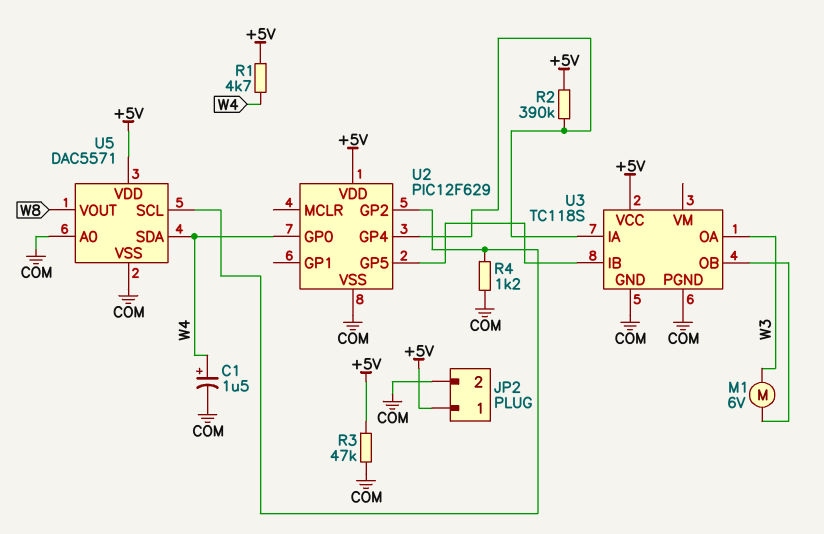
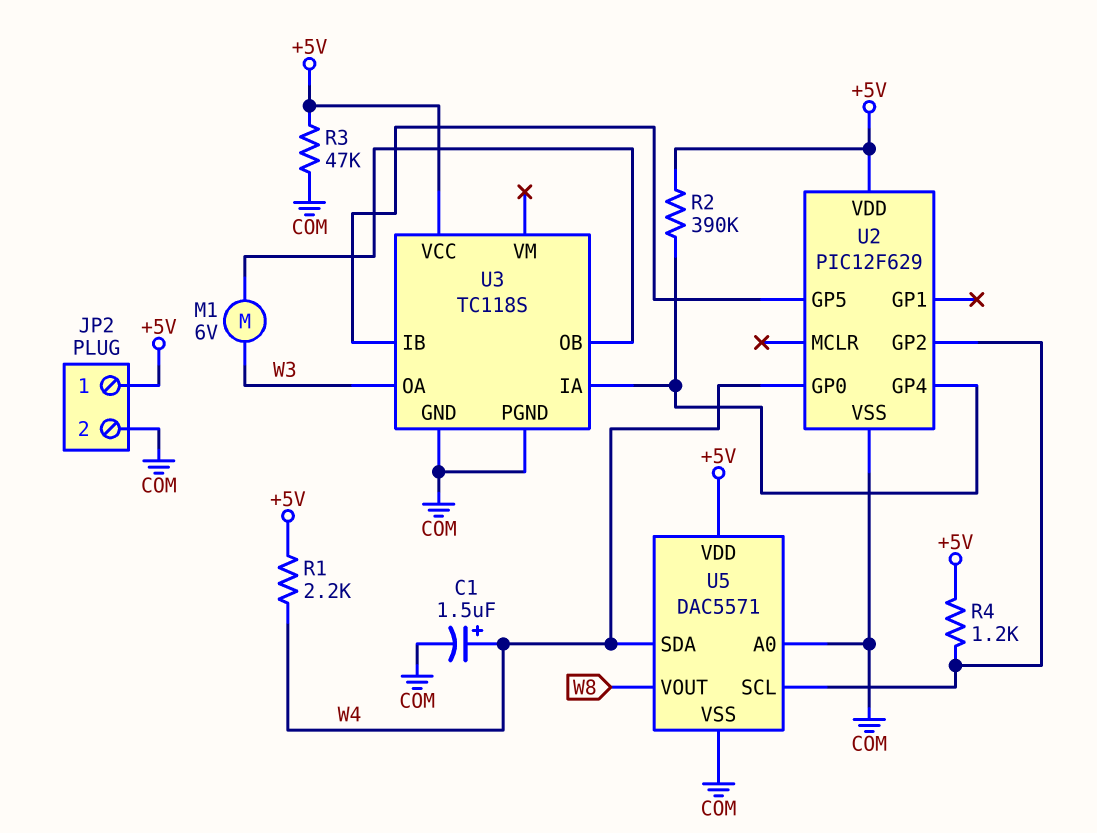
R1: 4.7k (+5V, W4) -> 2.2k (+5V, W4)
R4: 1.2k (COM, U2/GP2) -> 1.2k (+5V, U2/GP2)

